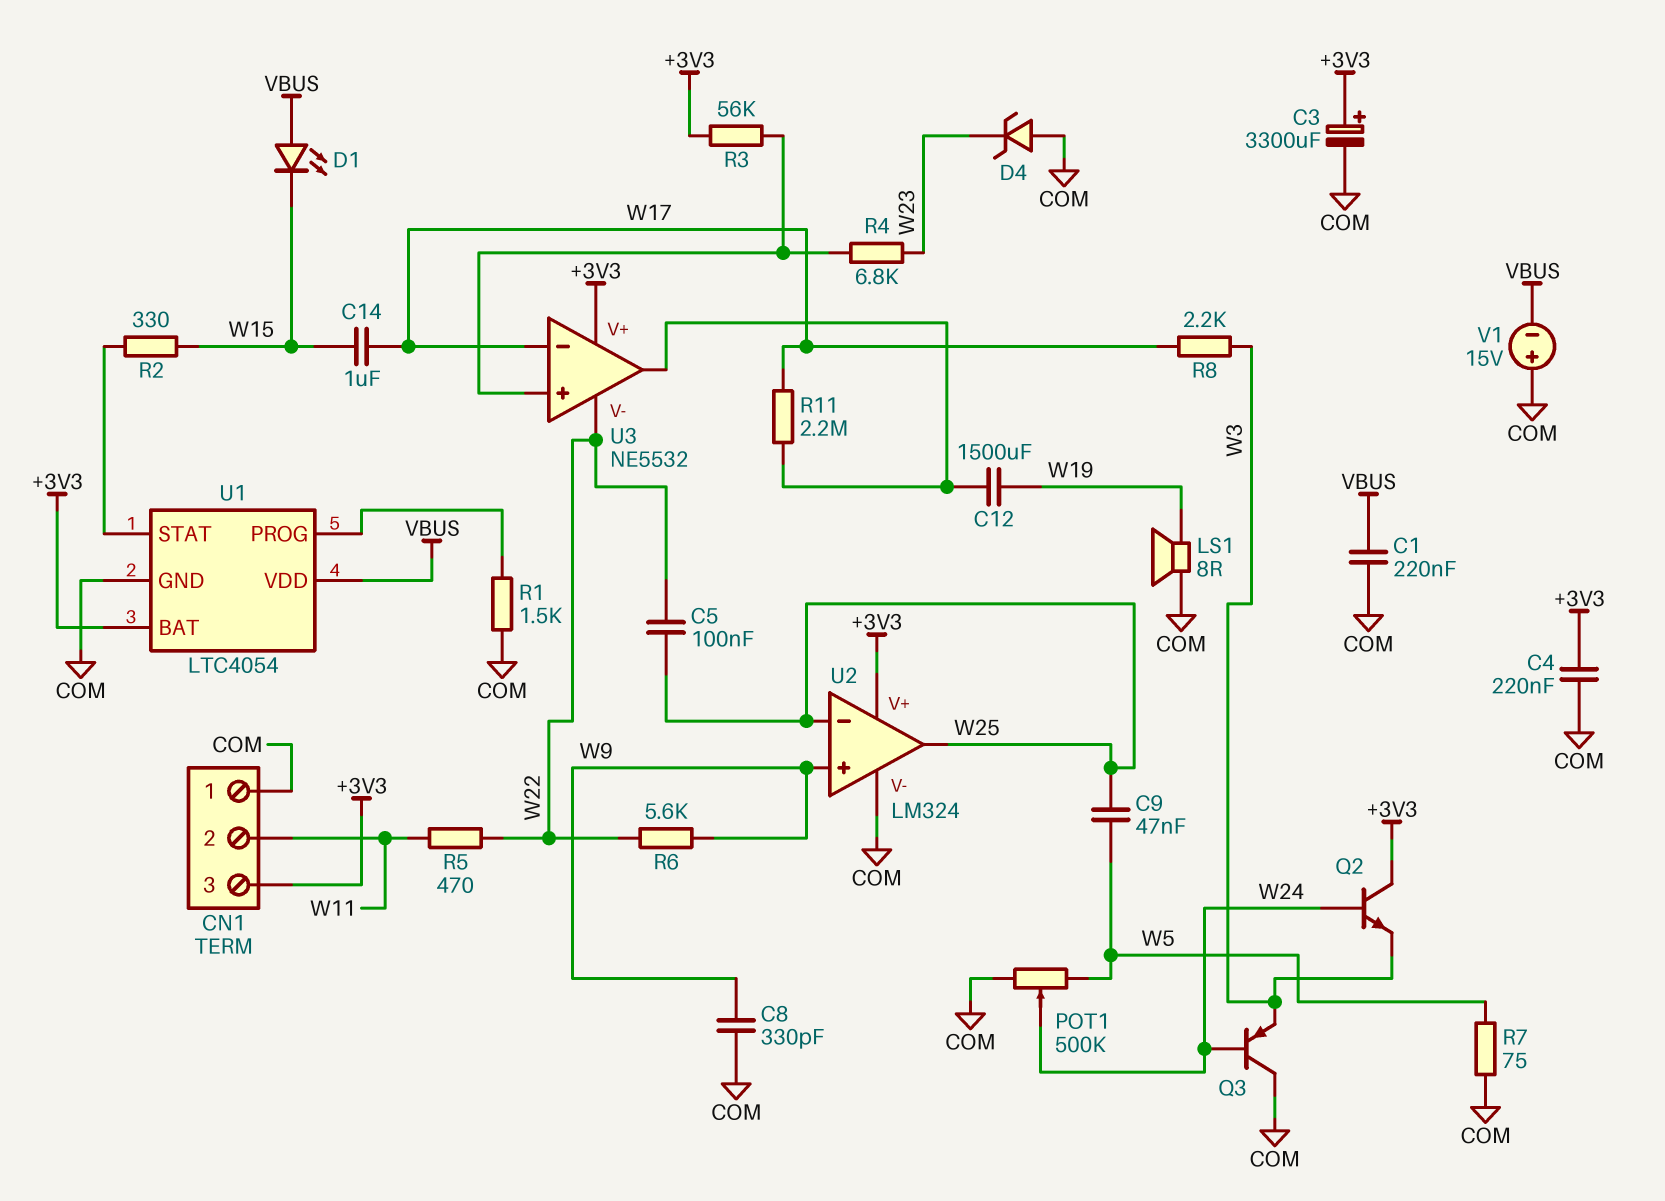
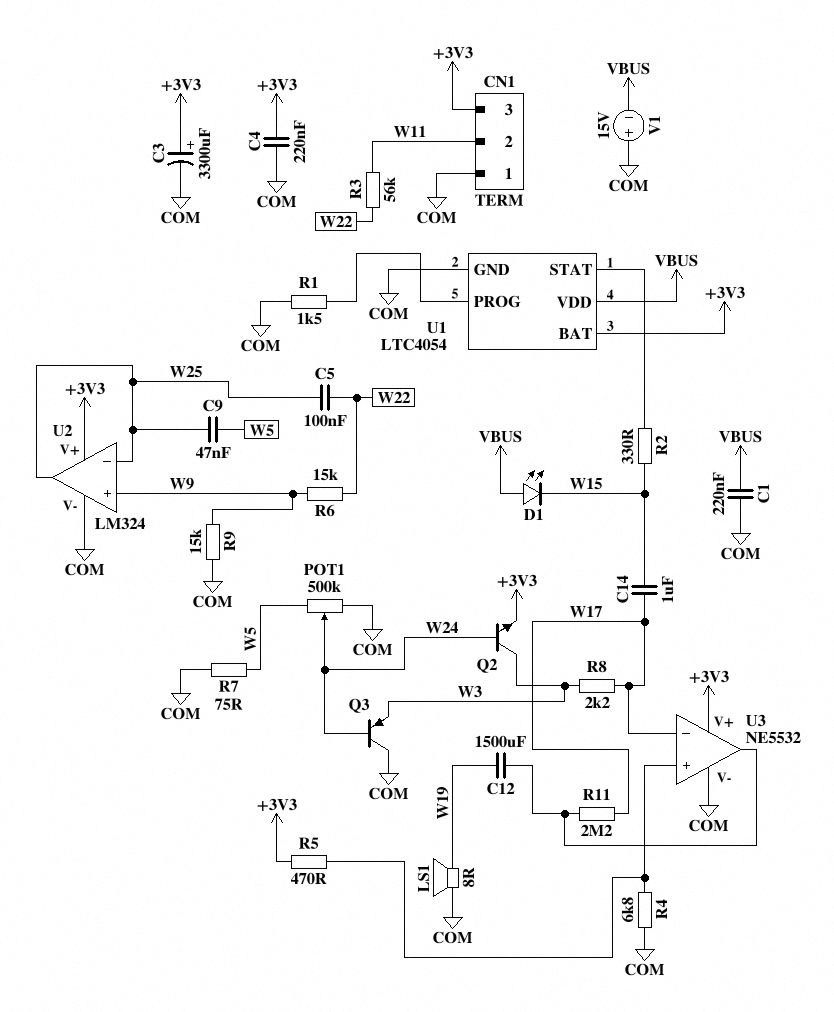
C8: 330pF (COM, W9) -> none
D4: zener (A COM, K W23) -> none
Q2: NPN (B W24, C +3V3, E W3) -> NPN (B W24, C W3, E +3V3)
R3: 56k (+3V3, U3/in+) -> 56k (W11, W22)
R4: 6.8k (U3/in+, W23) -> 6.8k (COM, U3/in+)
R5: 470 (W11, W22) -> 470 (+3V3, U3/in+)
R6: 5.6k (W9, W22) -> 15k (W9, W22)
R9: none -> 15k (COM, W9)
U3 pin V-: W22 -> COM

